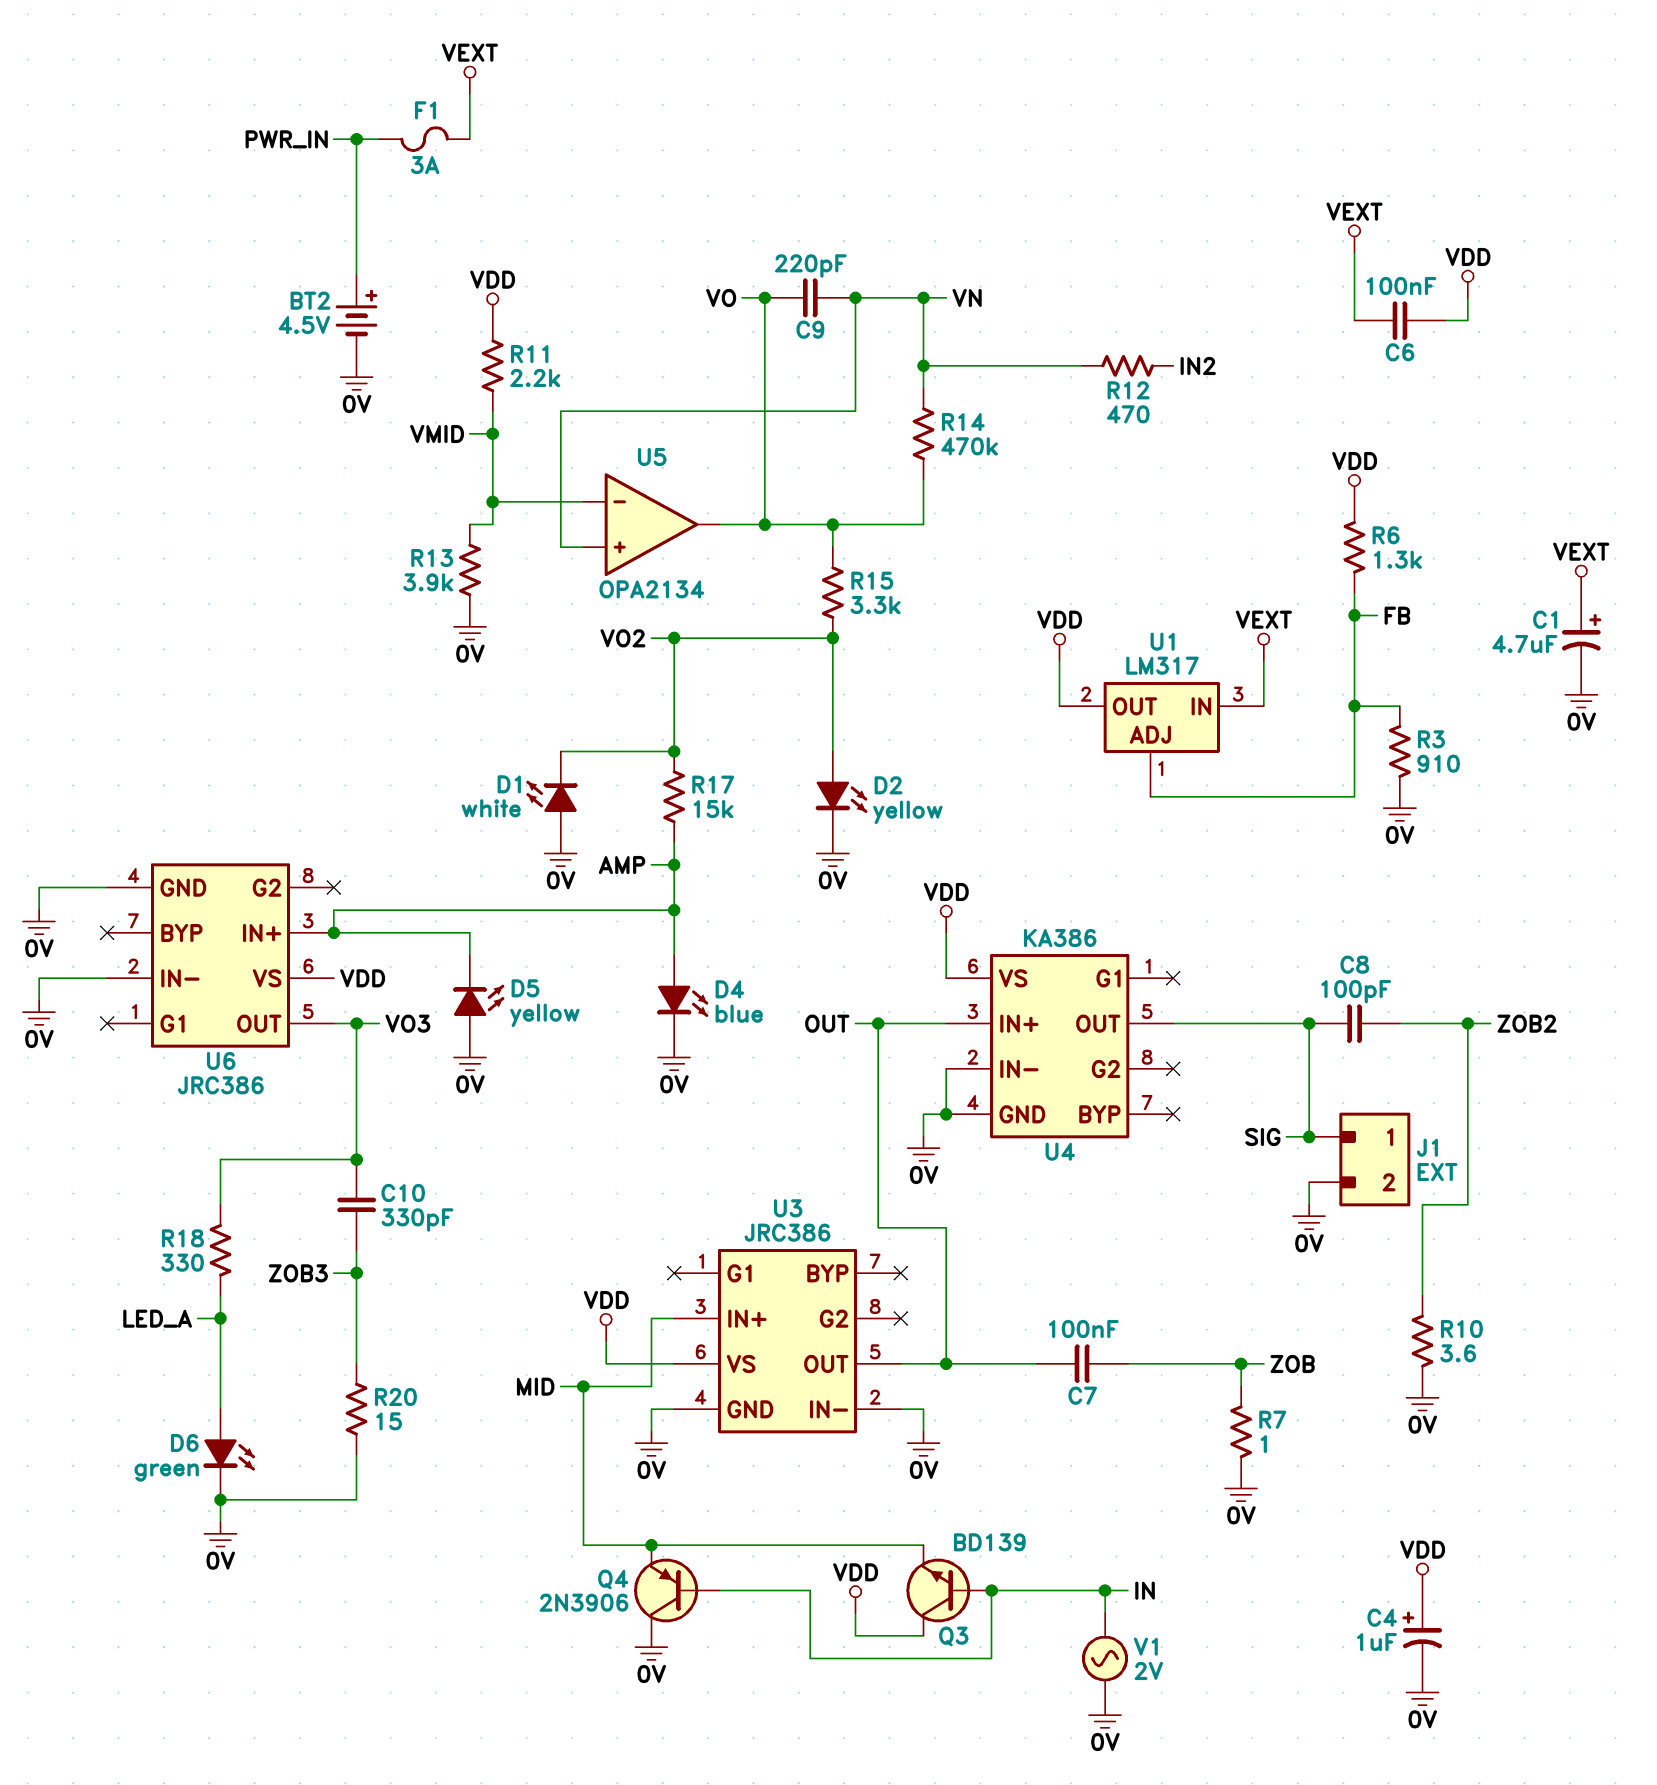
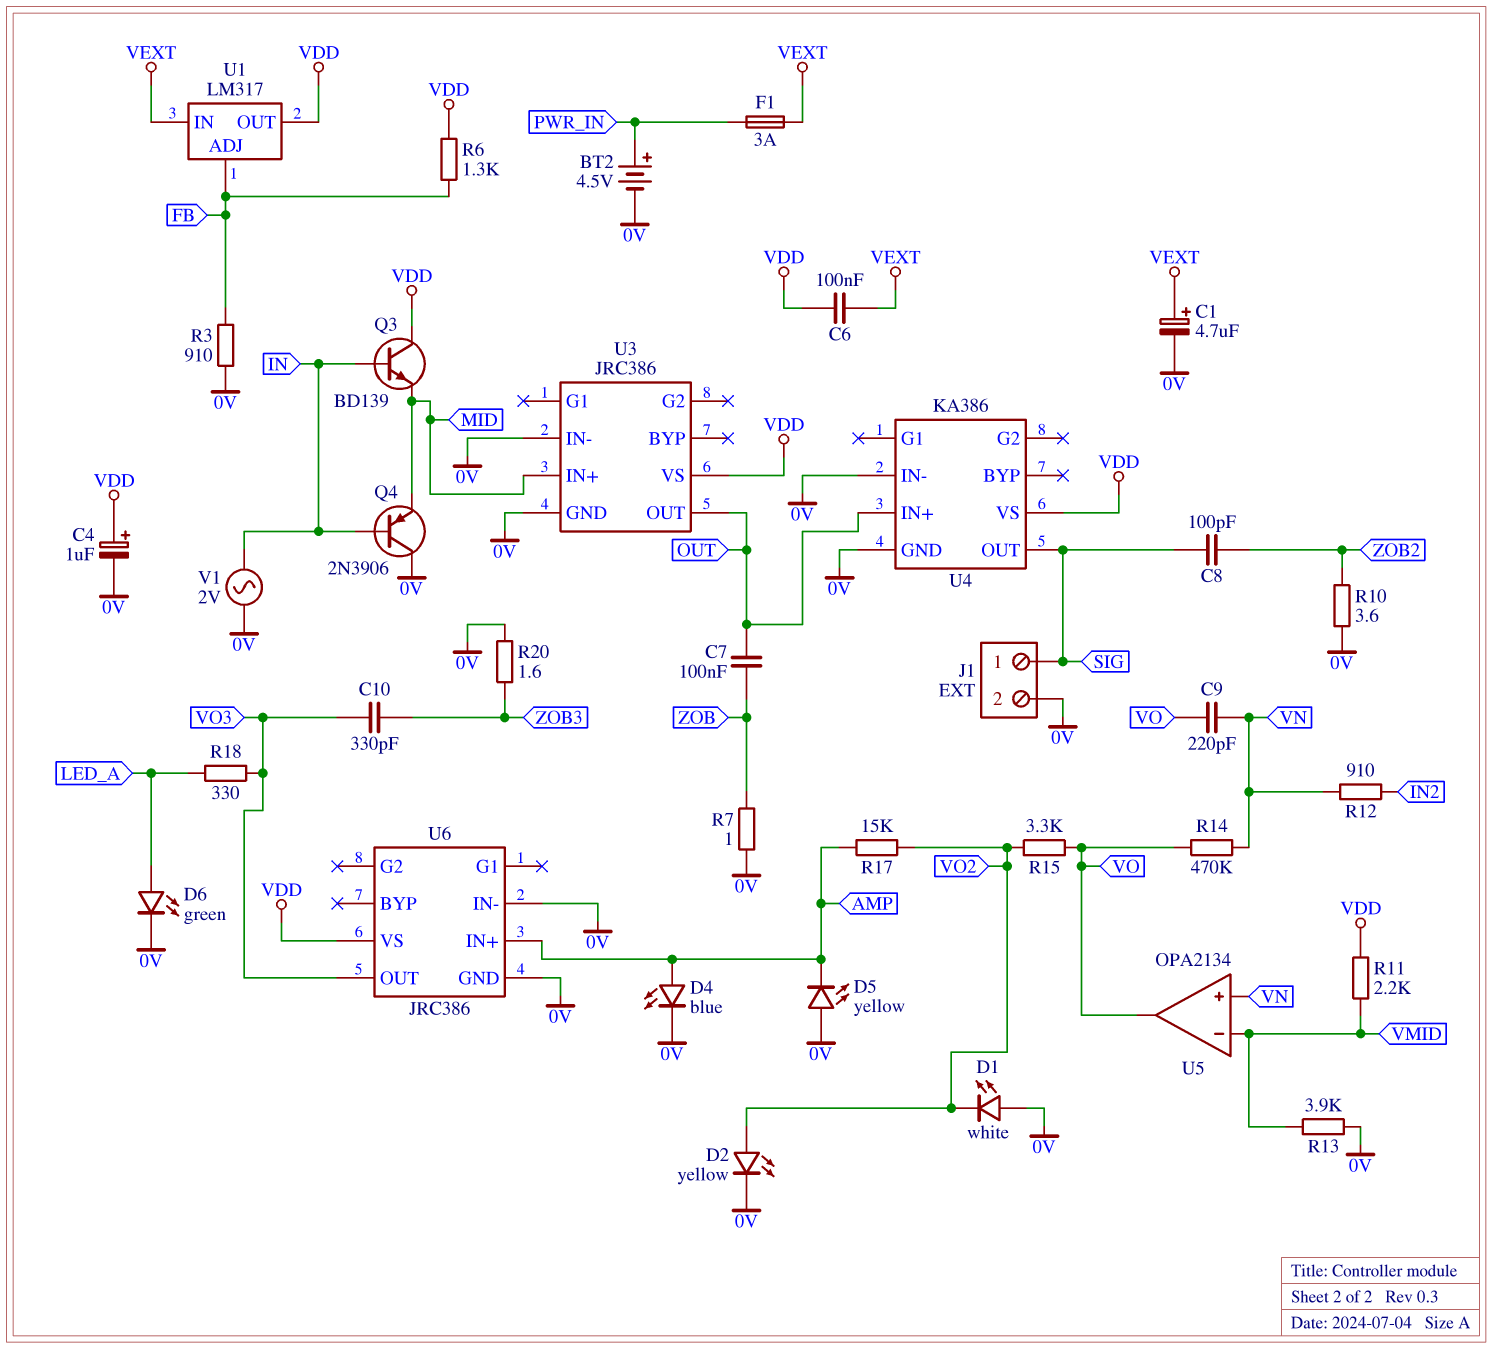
R12: 470 (IN2, VN) -> 910 (IN2, VN)
R20: 15 (0V, ZOB3) -> 1.6 (0V, ZOB3)

